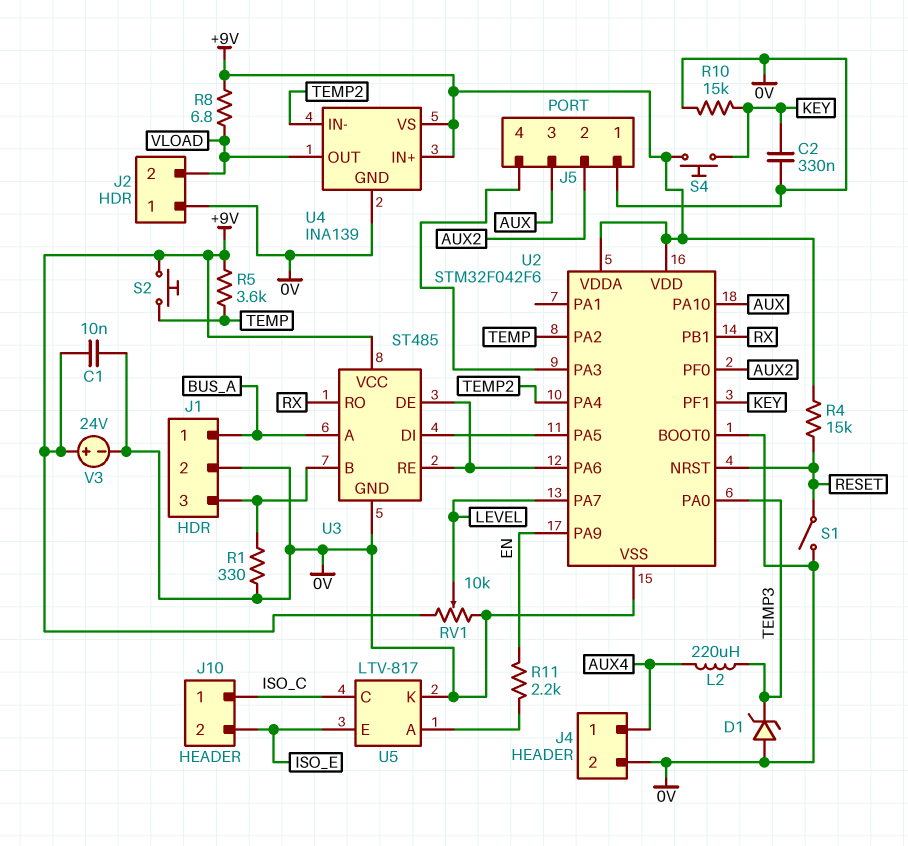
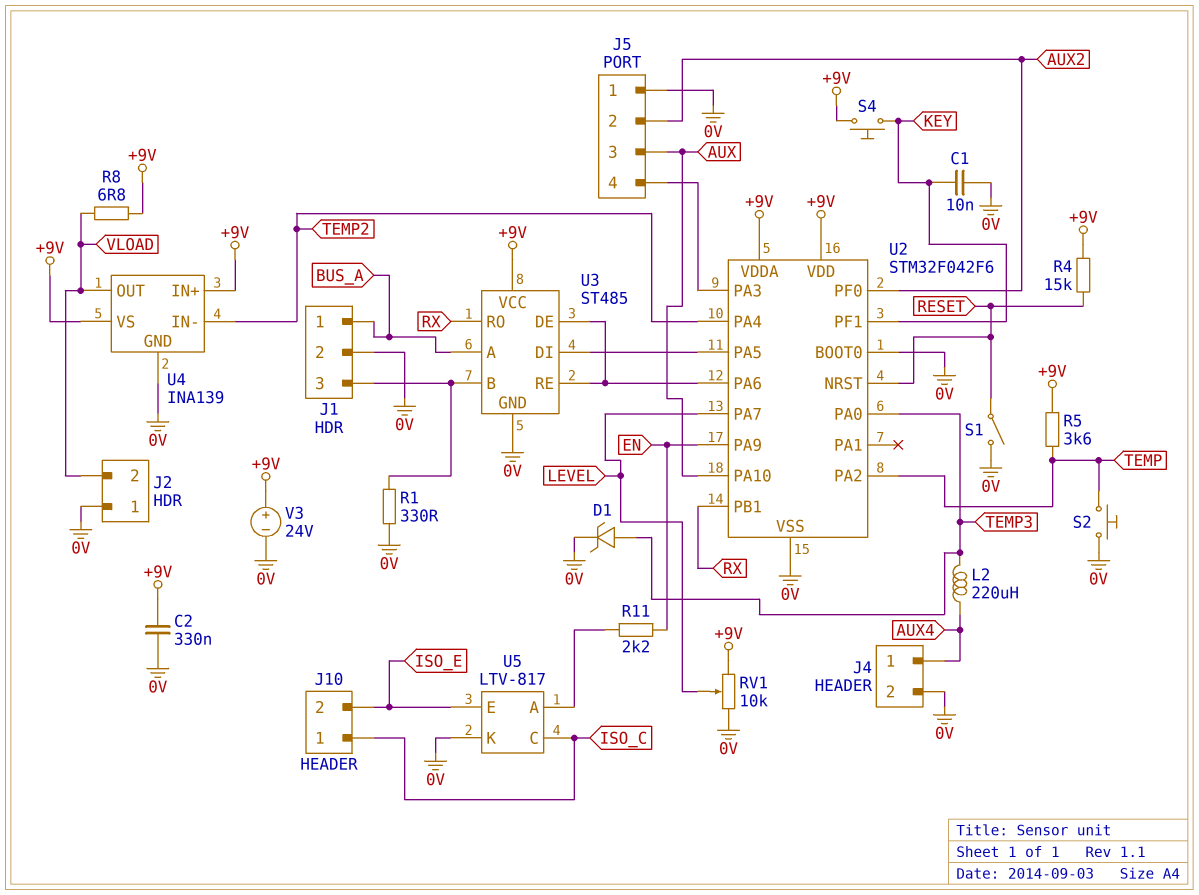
C1: 10nF (+9V, 0V) -> 10nF (0V, KEY)
C2: 330nF (0V, KEY) -> 330nF (+9V, 0V)
D1: zener (A 0V, K TEMP3) -> zener (A TEMP3, K 0V)
R10: 15k (0V, KEY) -> none
S2: button (+9V, TEMP) -> button (0V, TEMP)

